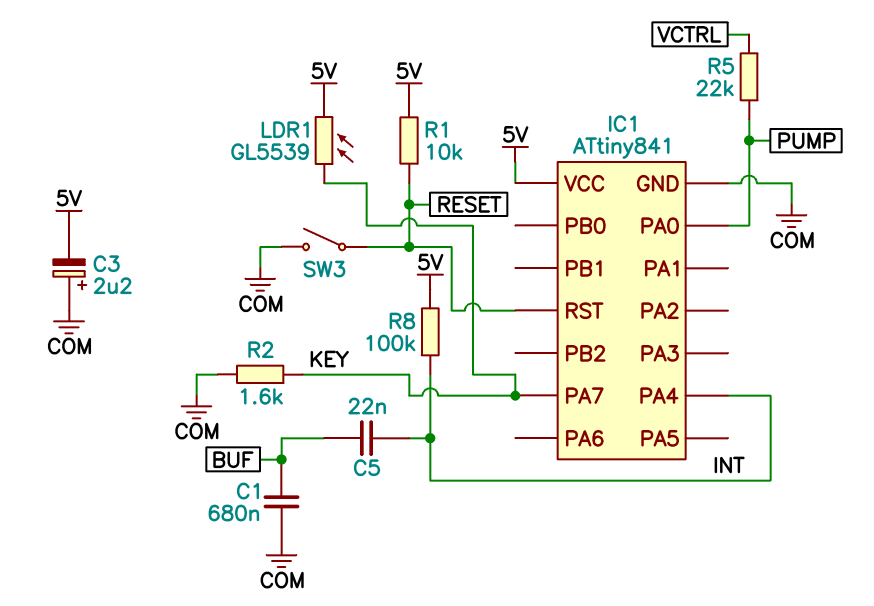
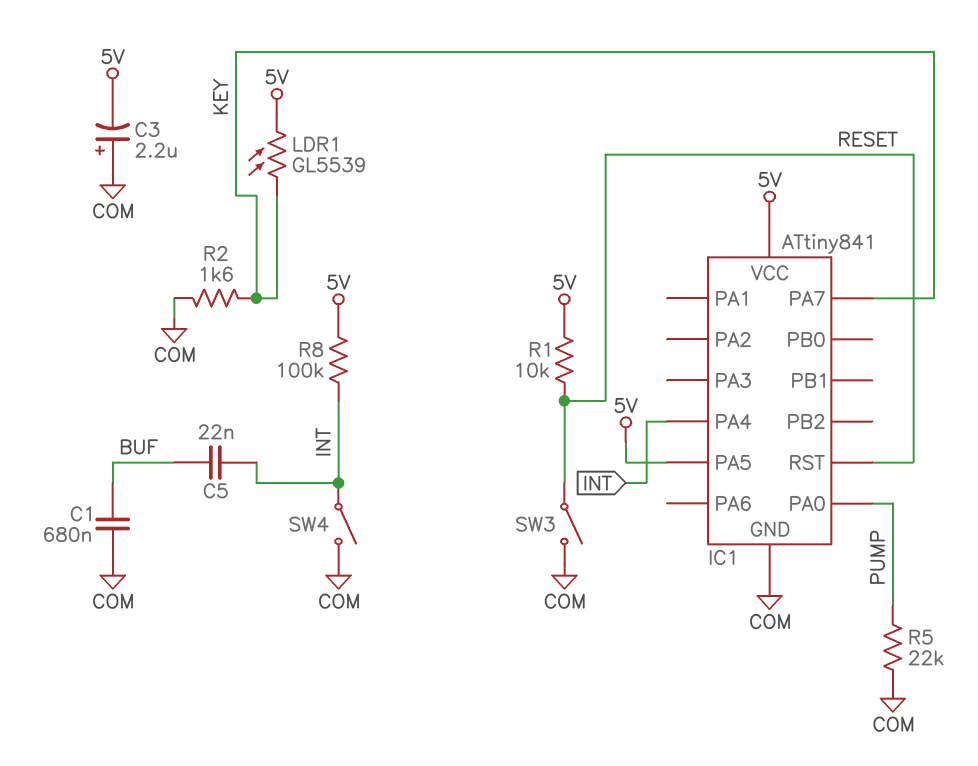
IC1 pin PA5: none -> 5V
R5: 22k (PUMP, VCTRL) -> 22k (COM, PUMP)
SW4: none -> switch (COM, INT)

